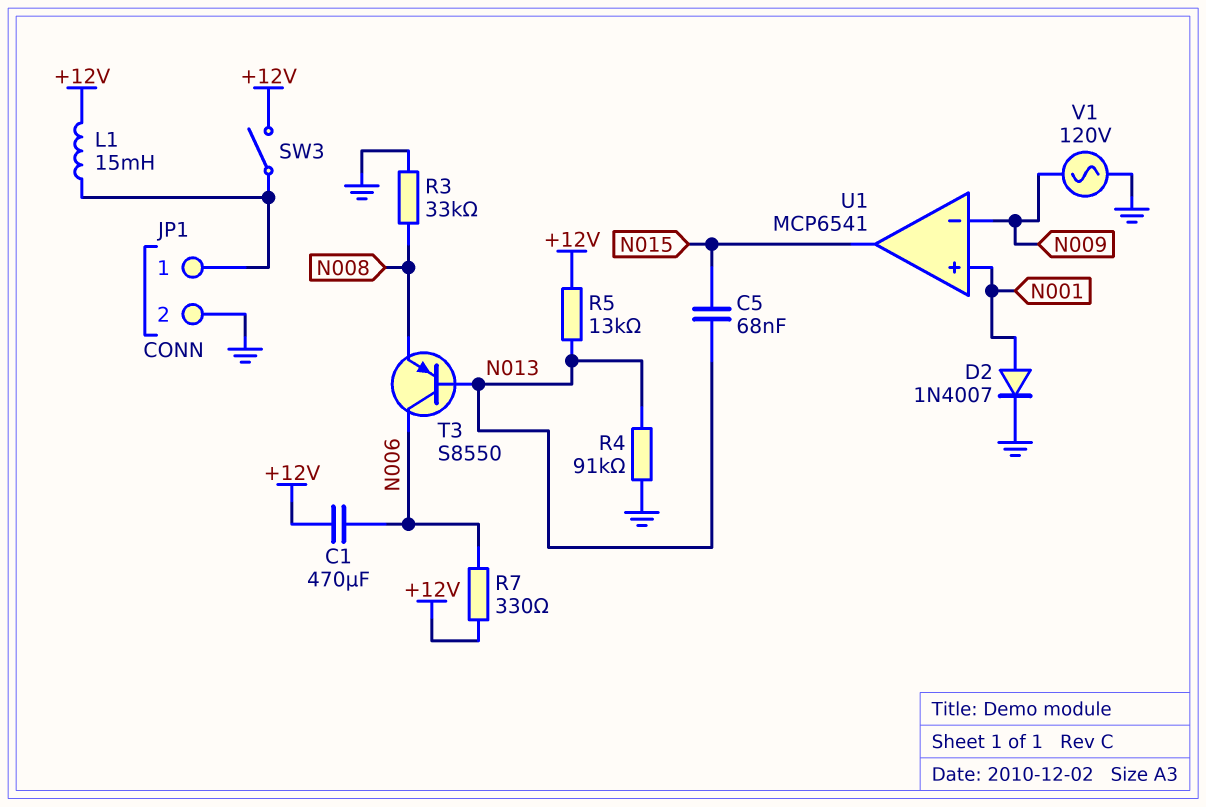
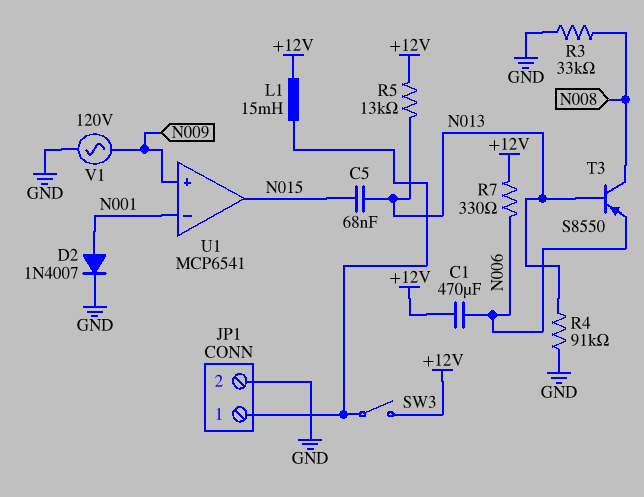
T3: PNP S8550 (B N013, C N006, E N008) -> PNP S8550 (B N013, C N008, E N006)
U1 pin in+: N001 -> N009
U1 pin in-: N009 -> N001

